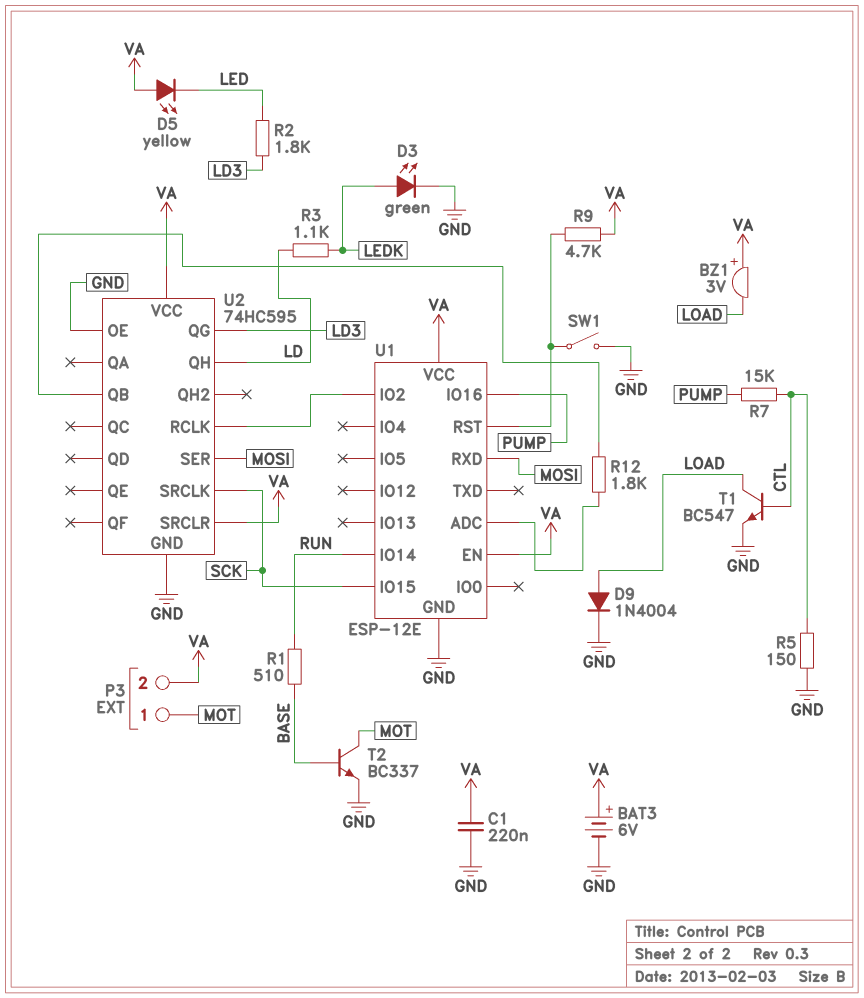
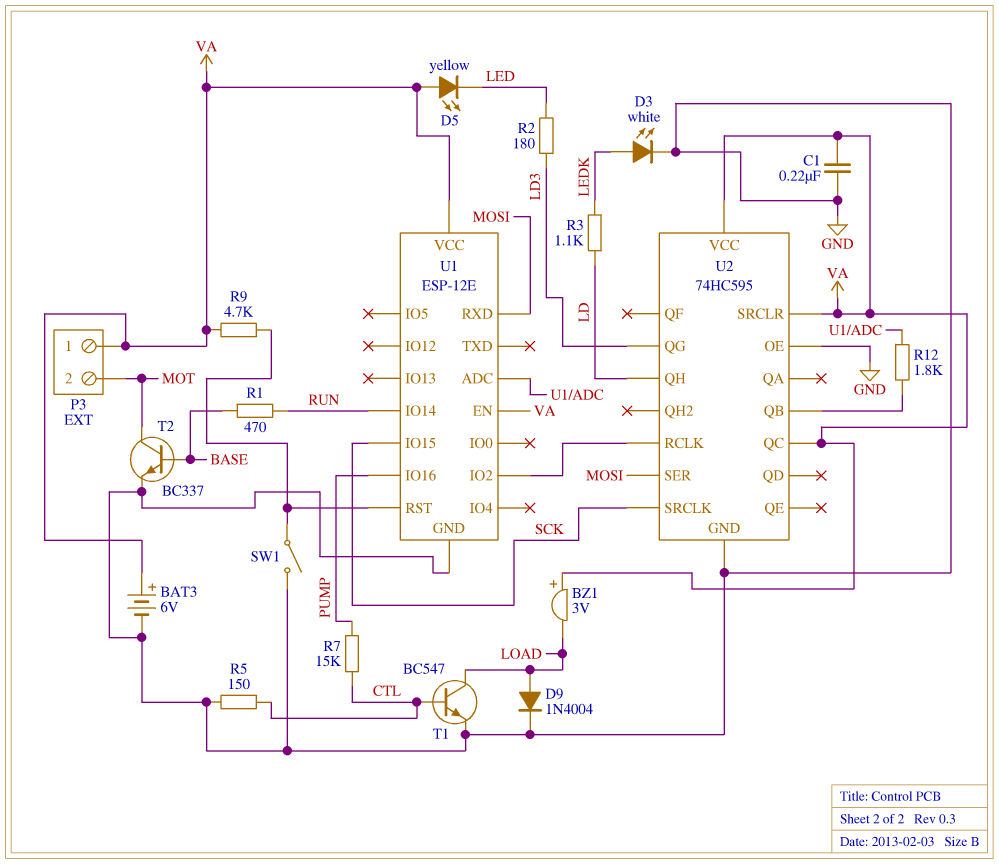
D3: LED green (A LEDK, K GND) -> LED white (A LEDK, K GND)
P3 pin 1: MOT -> VA
P3 pin 2: VA -> MOT
R1: 510 (BASE, RUN) -> 470 (BASE, RUN)
R2: 1.8k (LD3, LED) -> 180 (LD3, LED)
U2 pin QC: none -> VA

